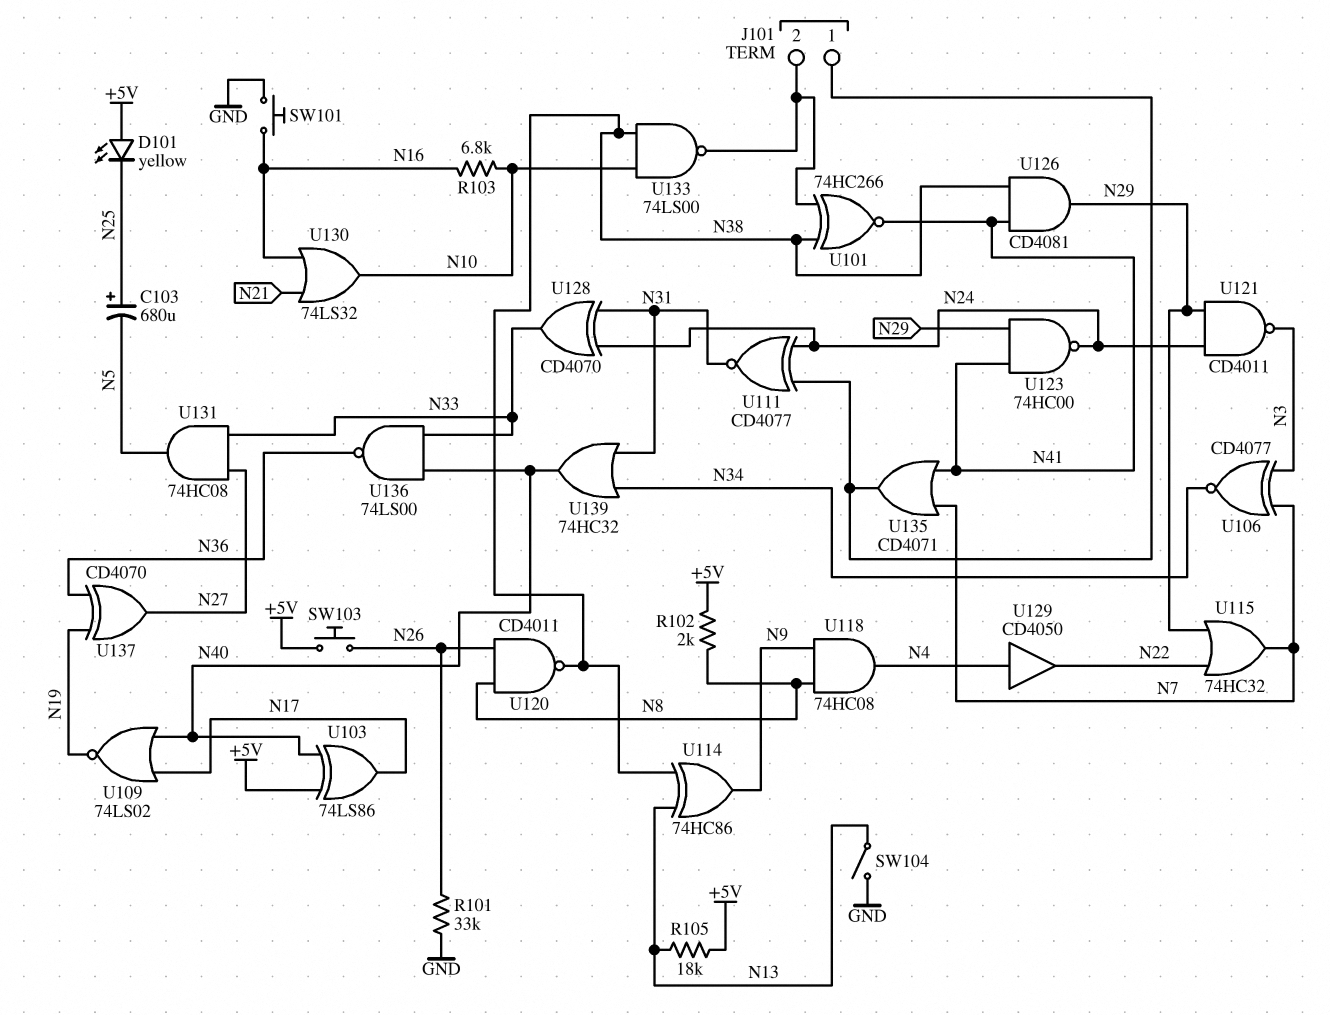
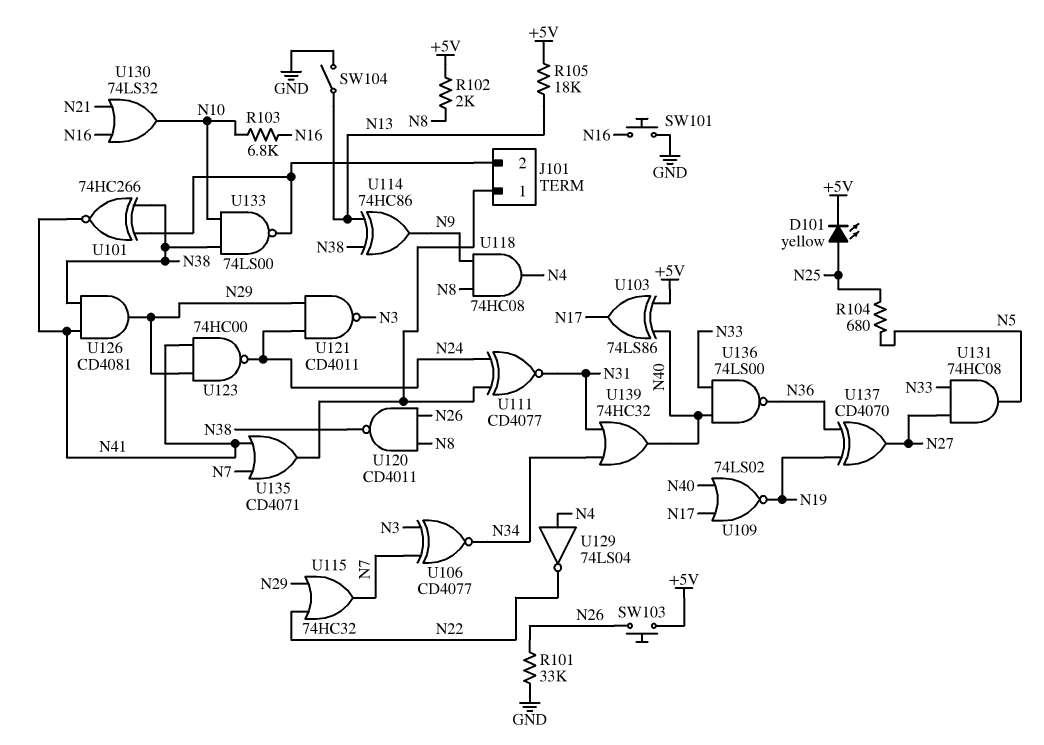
C103: 680uF (plus N25, minus N5) -> none
D101: LED yellow (A +5V, K N25) -> LED yellow (A N25, K +5V)
R104: none -> 680 (N5, N25)
U128: XOR CD4070 (in N24, in N31, out N33) -> none
U129: buffer CD4050 (in N4, out N22) -> NOT 74LS04 (in N4, out N22)

